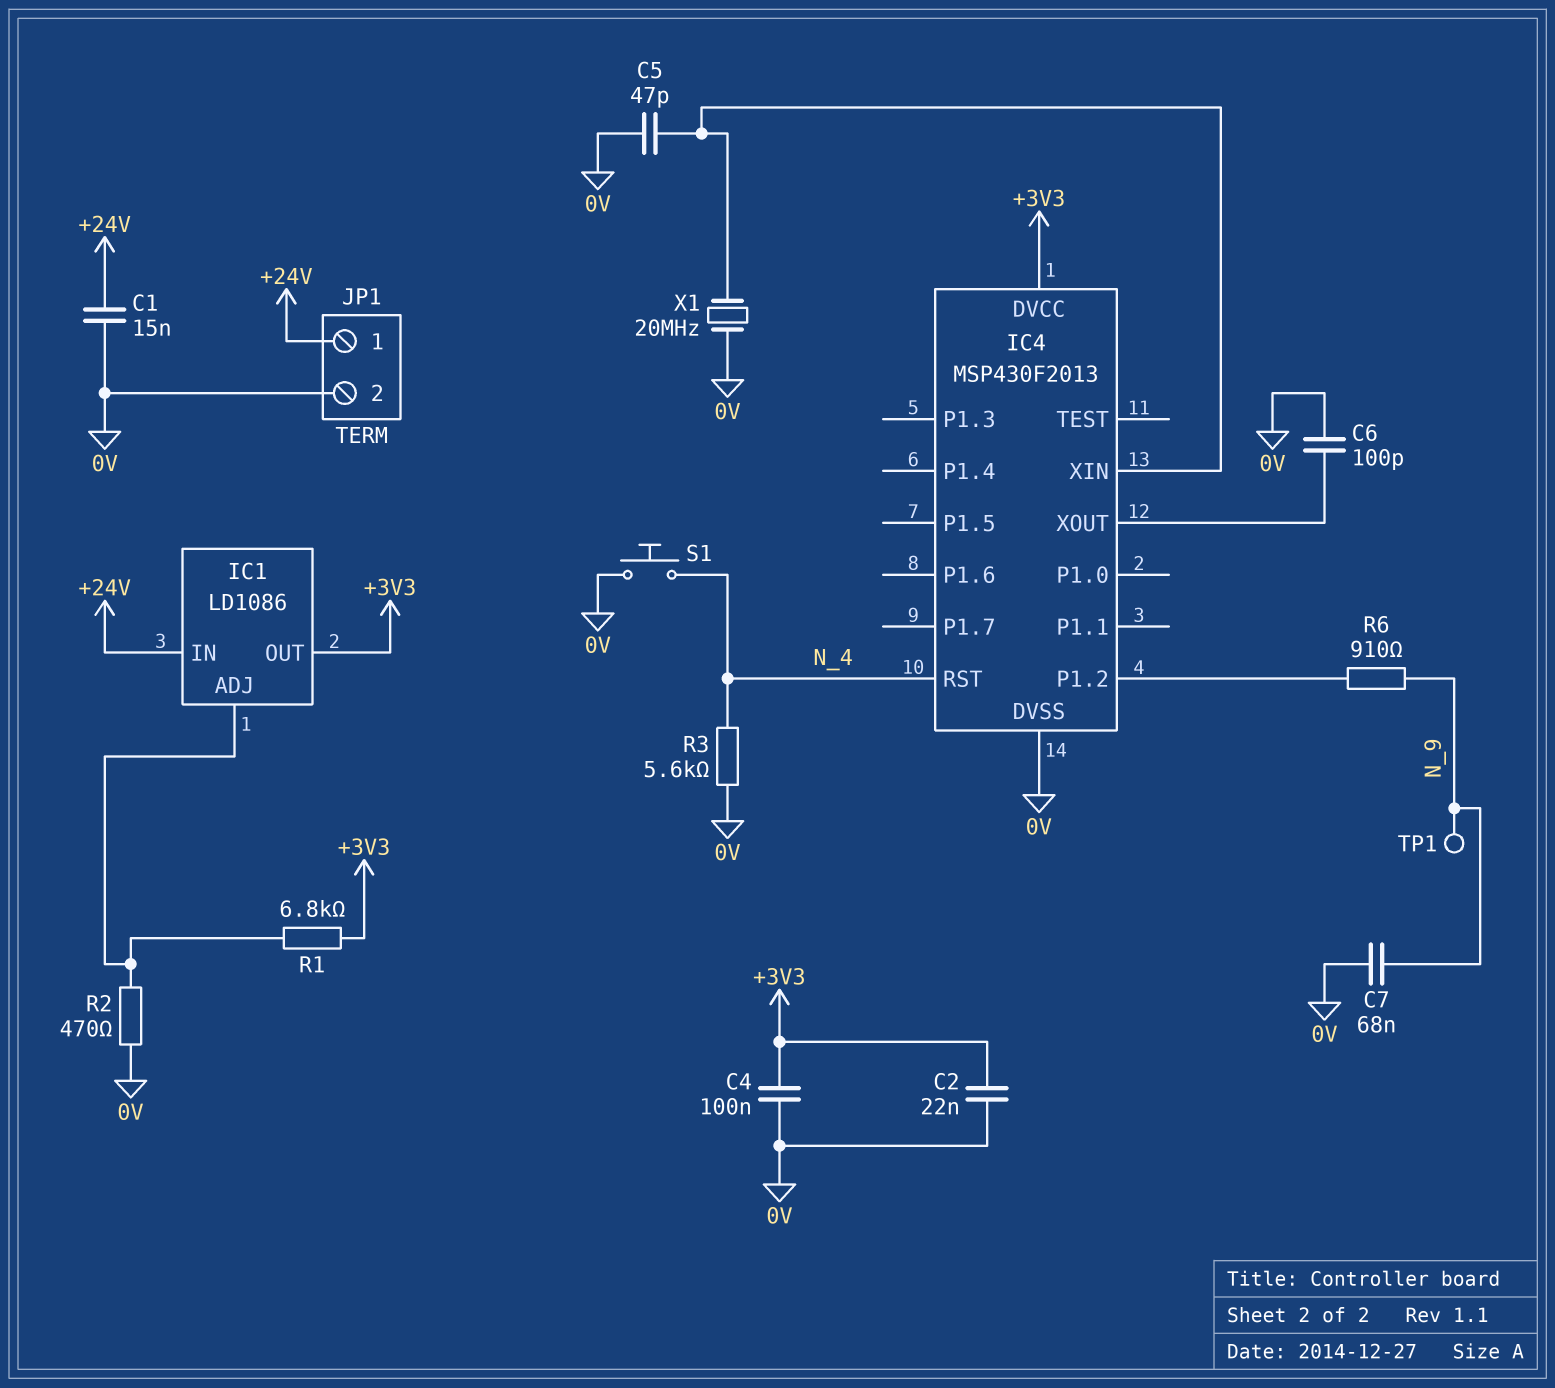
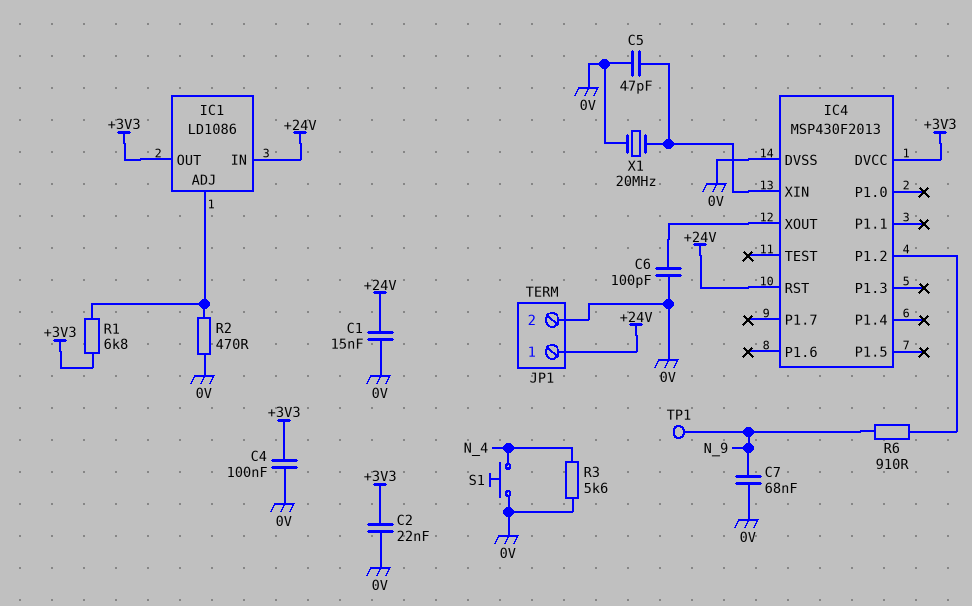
IC4 pin RST: N_4 -> +24V

